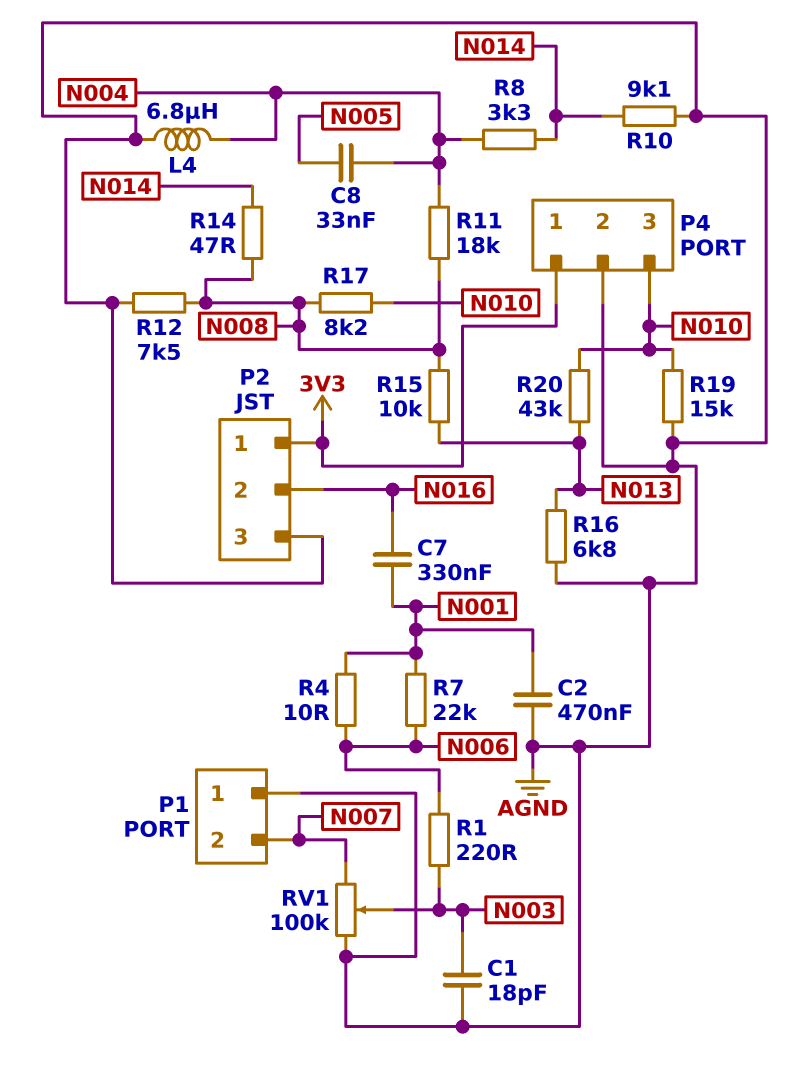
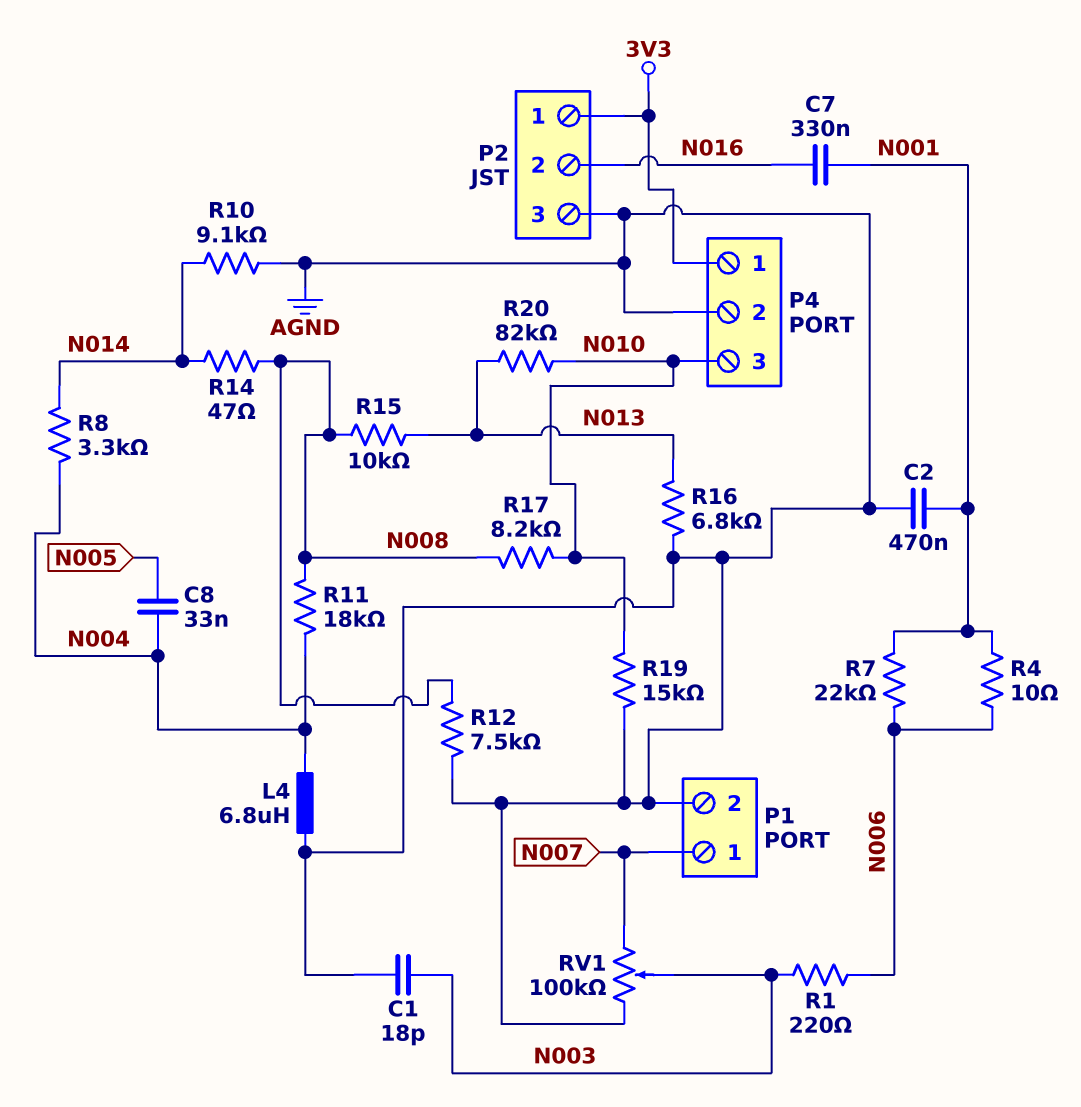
P1 pin 1: AGND -> N007
P1 pin 2: N007 -> AGND
R20: 43k (N010, N013) -> 82k (N010, N013)

